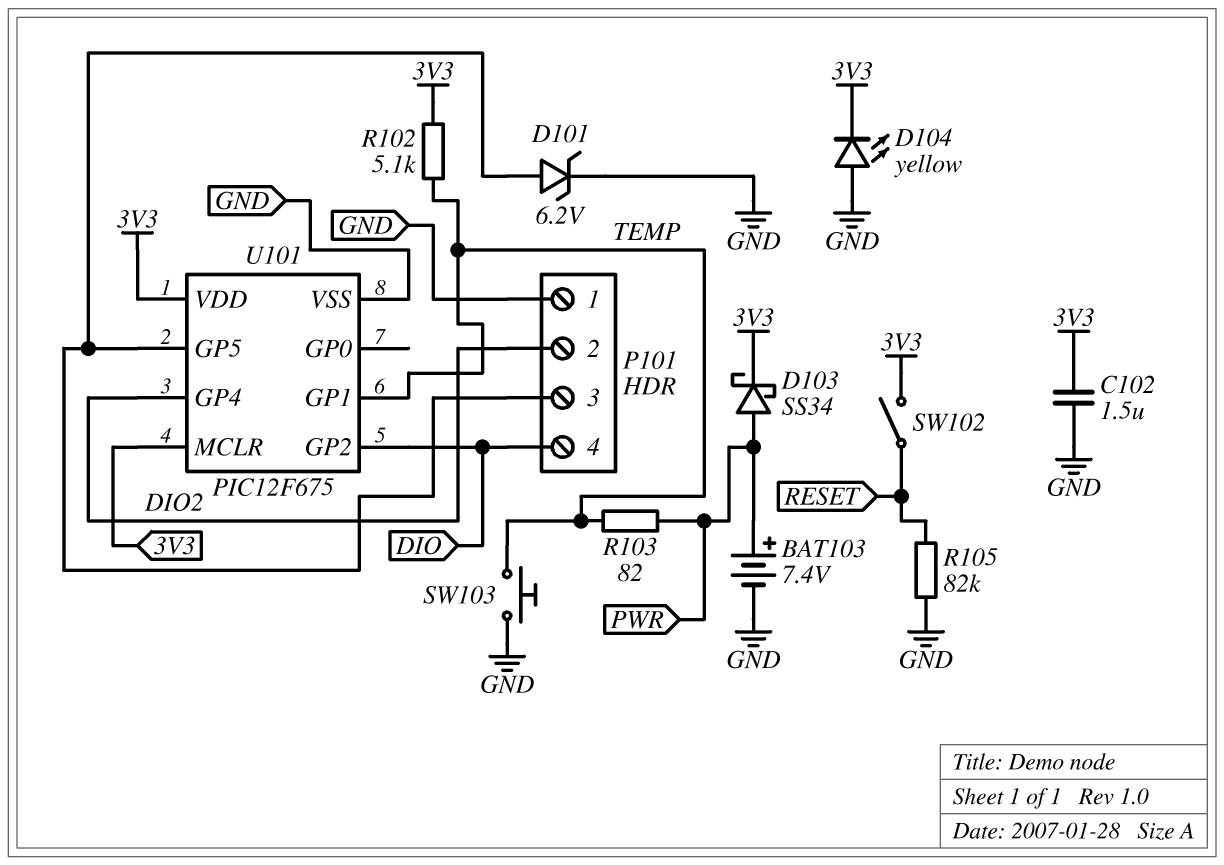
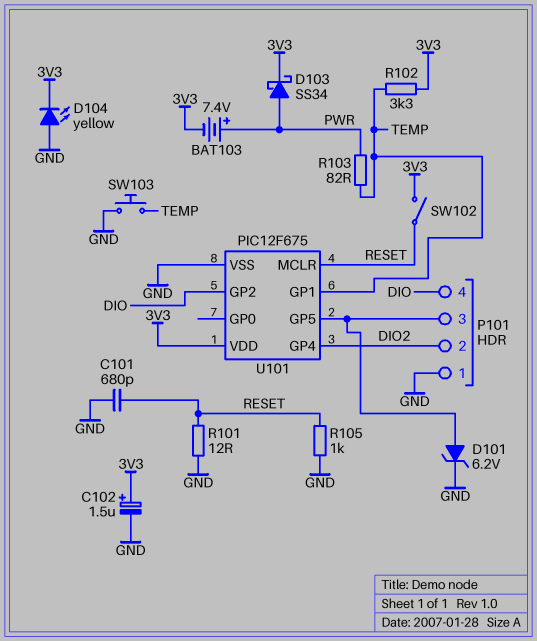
BAT103: 7.4V (plus PWR, minus GND) -> 7.4V (plus PWR, minus 3V3)
C101: none -> 680pF (GND, RESET)
C102: 1.5uF (3V3, GND) -> 1.5uF (plus 3V3, minus GND)
R101: none -> 12 (GND, RESET)
R102: 5.1k (3V3, TEMP) -> 3.3k (3V3, TEMP)
R105: 82k (GND, RESET) -> 1k (GND, RESET)
U101 pin MCLR: 3V3 -> RESET

